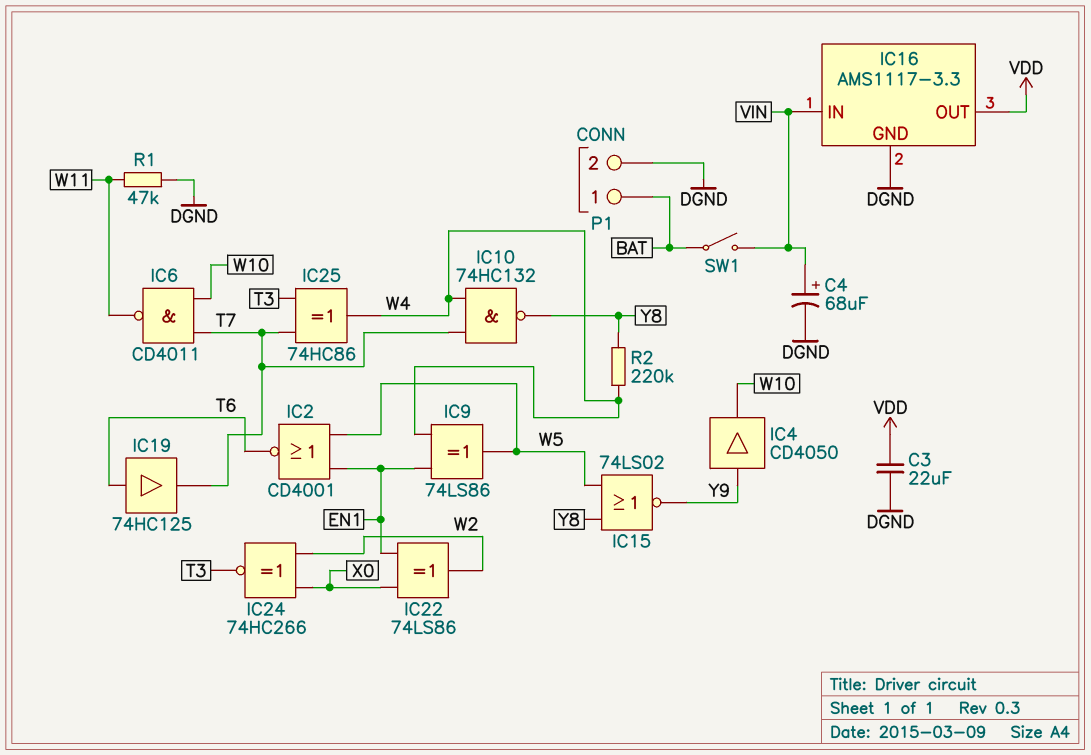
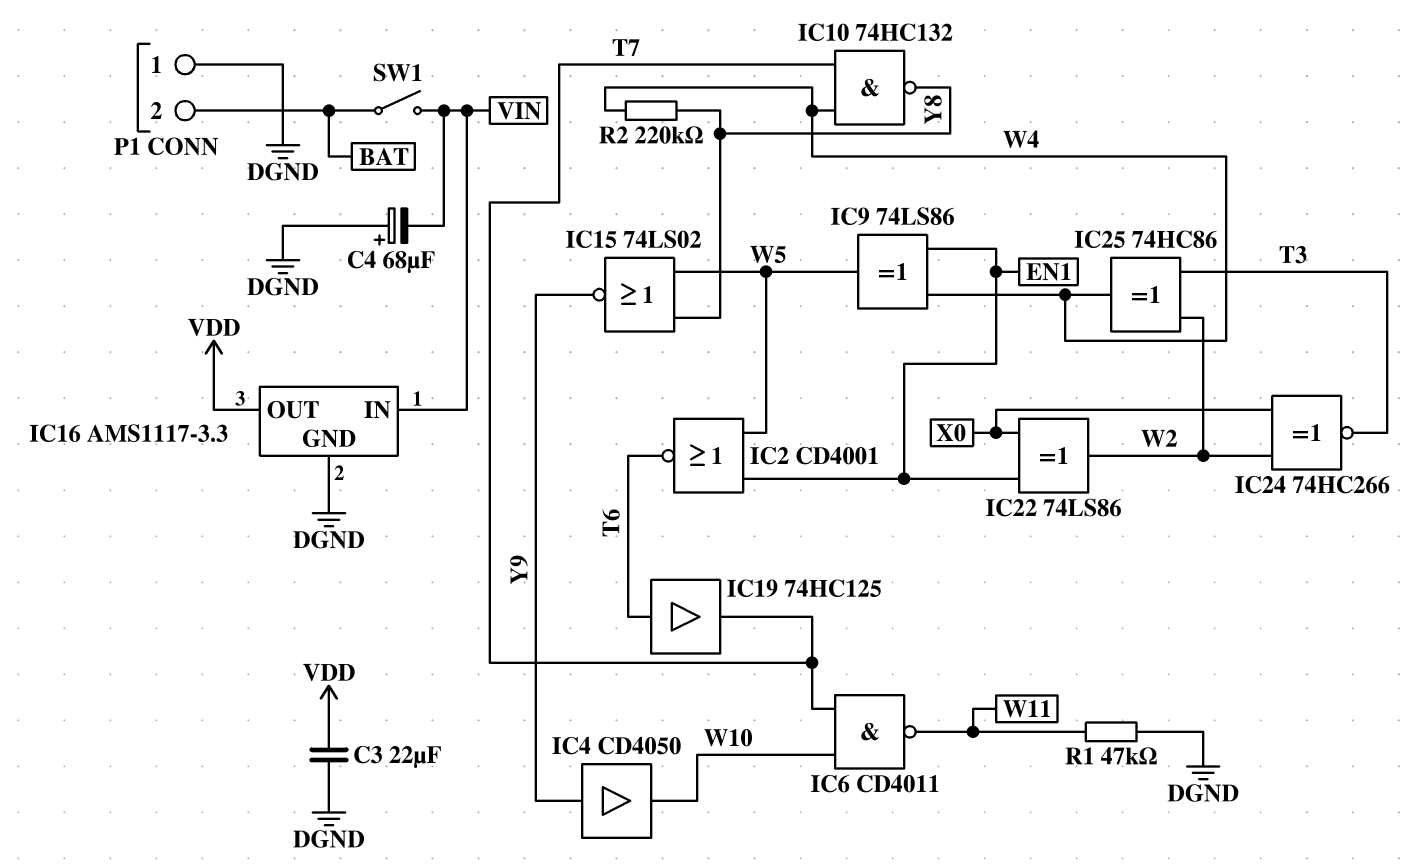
C4: 68uF (plus VIN, minus DGND) -> 68uF (plus DGND, minus VIN)
IC25: XOR 74HC86 (in T3, in T7, out W4) -> XOR 74HC86 (in T3, in W2, out W4)
P1 pin 1: BAT -> DGND
P1 pin 2: DGND -> BAT

